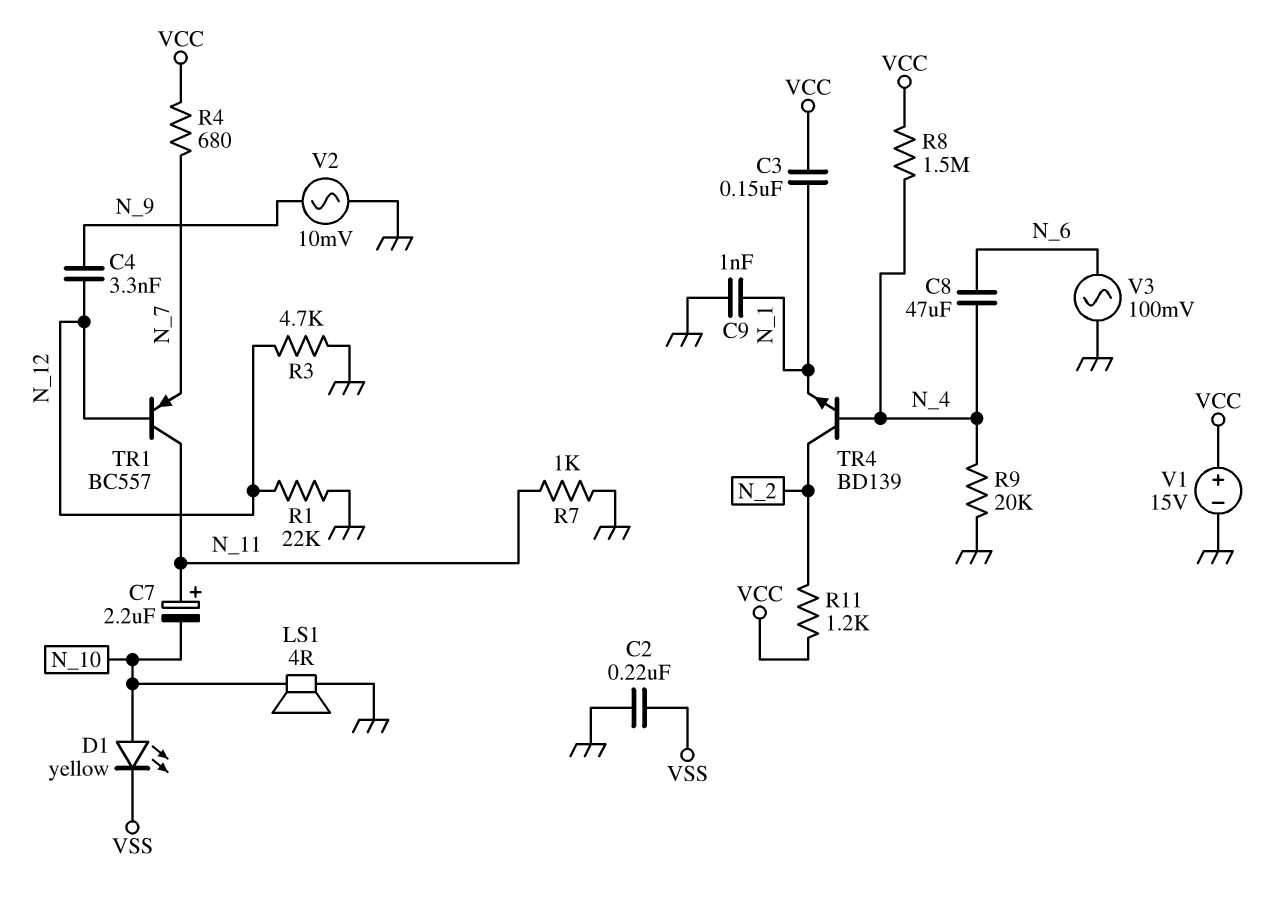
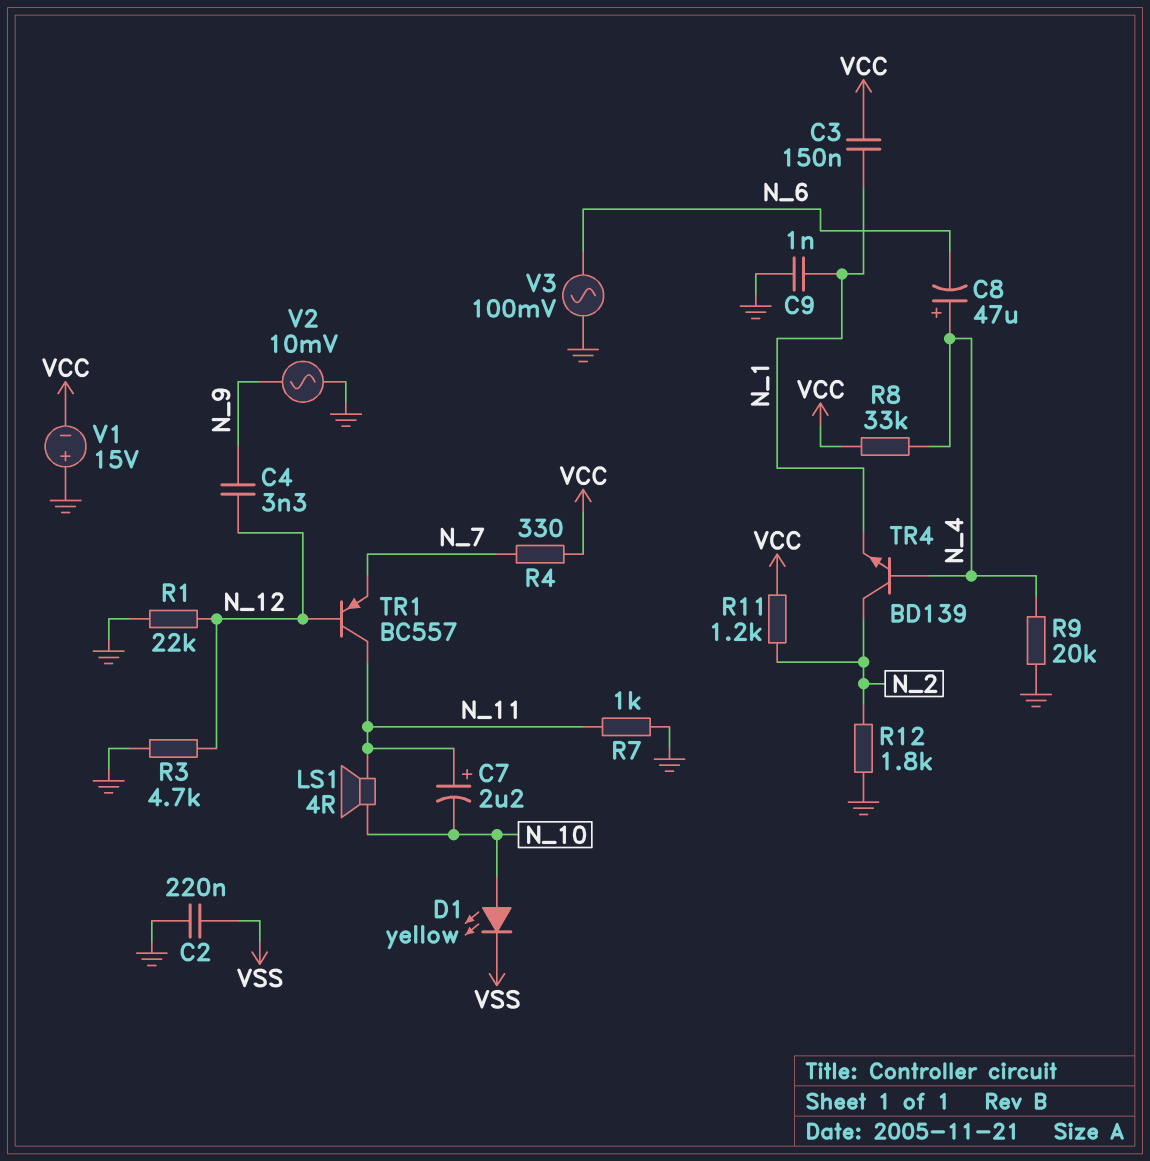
C8: 47uF (N_4, N_6) -> 47uF (plus N_4, minus N_6)
LS1: speaker 4R (GND, N_10) -> speaker 4R (N_10, N_11)
R4: 680 (N_7, VCC) -> 330 (N_7, VCC)
R8: 1.5M (N_4, VCC) -> 33k (N_4, VCC)
R12: none -> 1.8k (GND, N_2)
V1: 15V (plus VCC, minus GND) -> 15V (plus GND, minus VCC)

